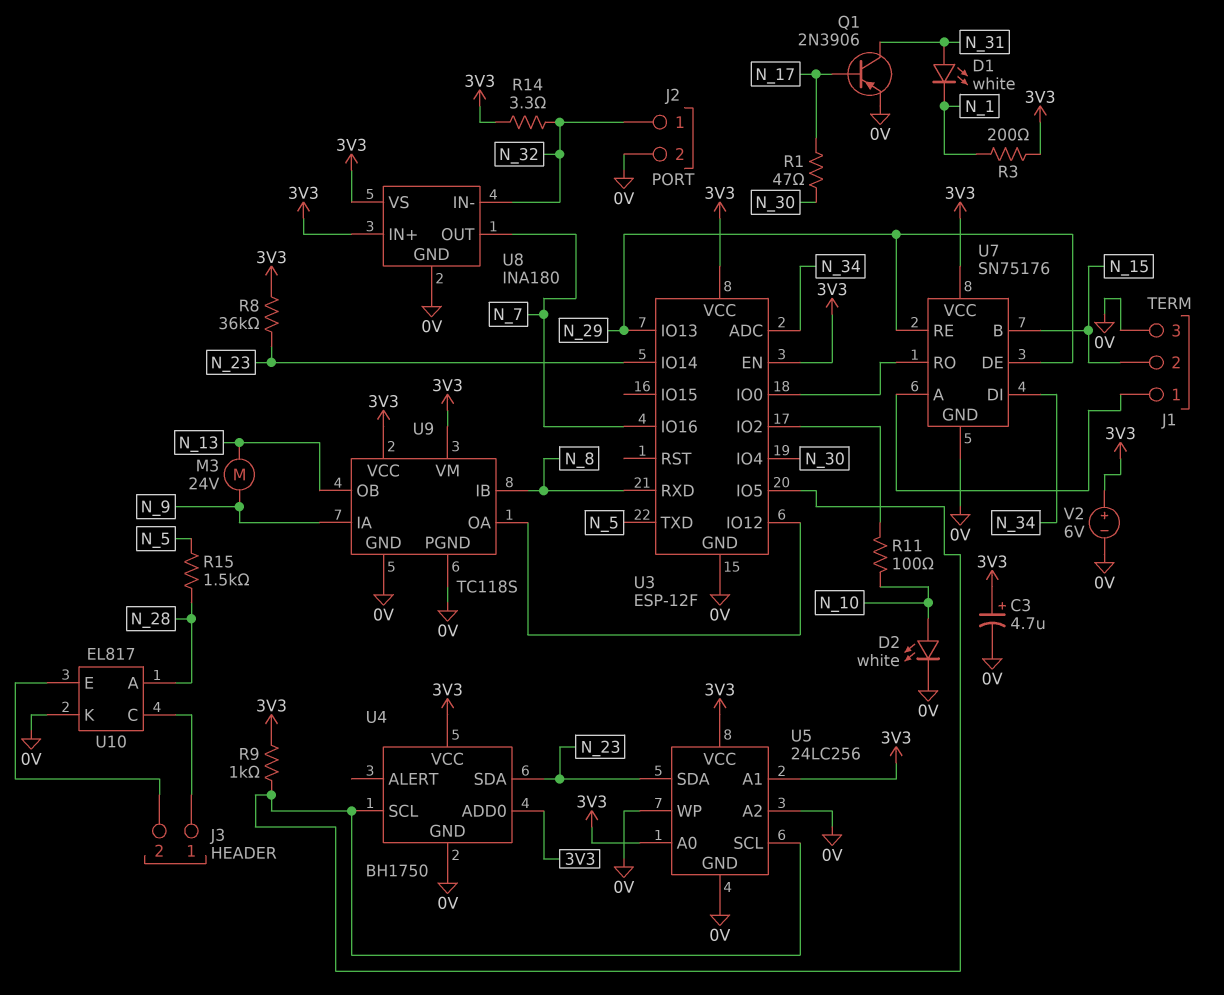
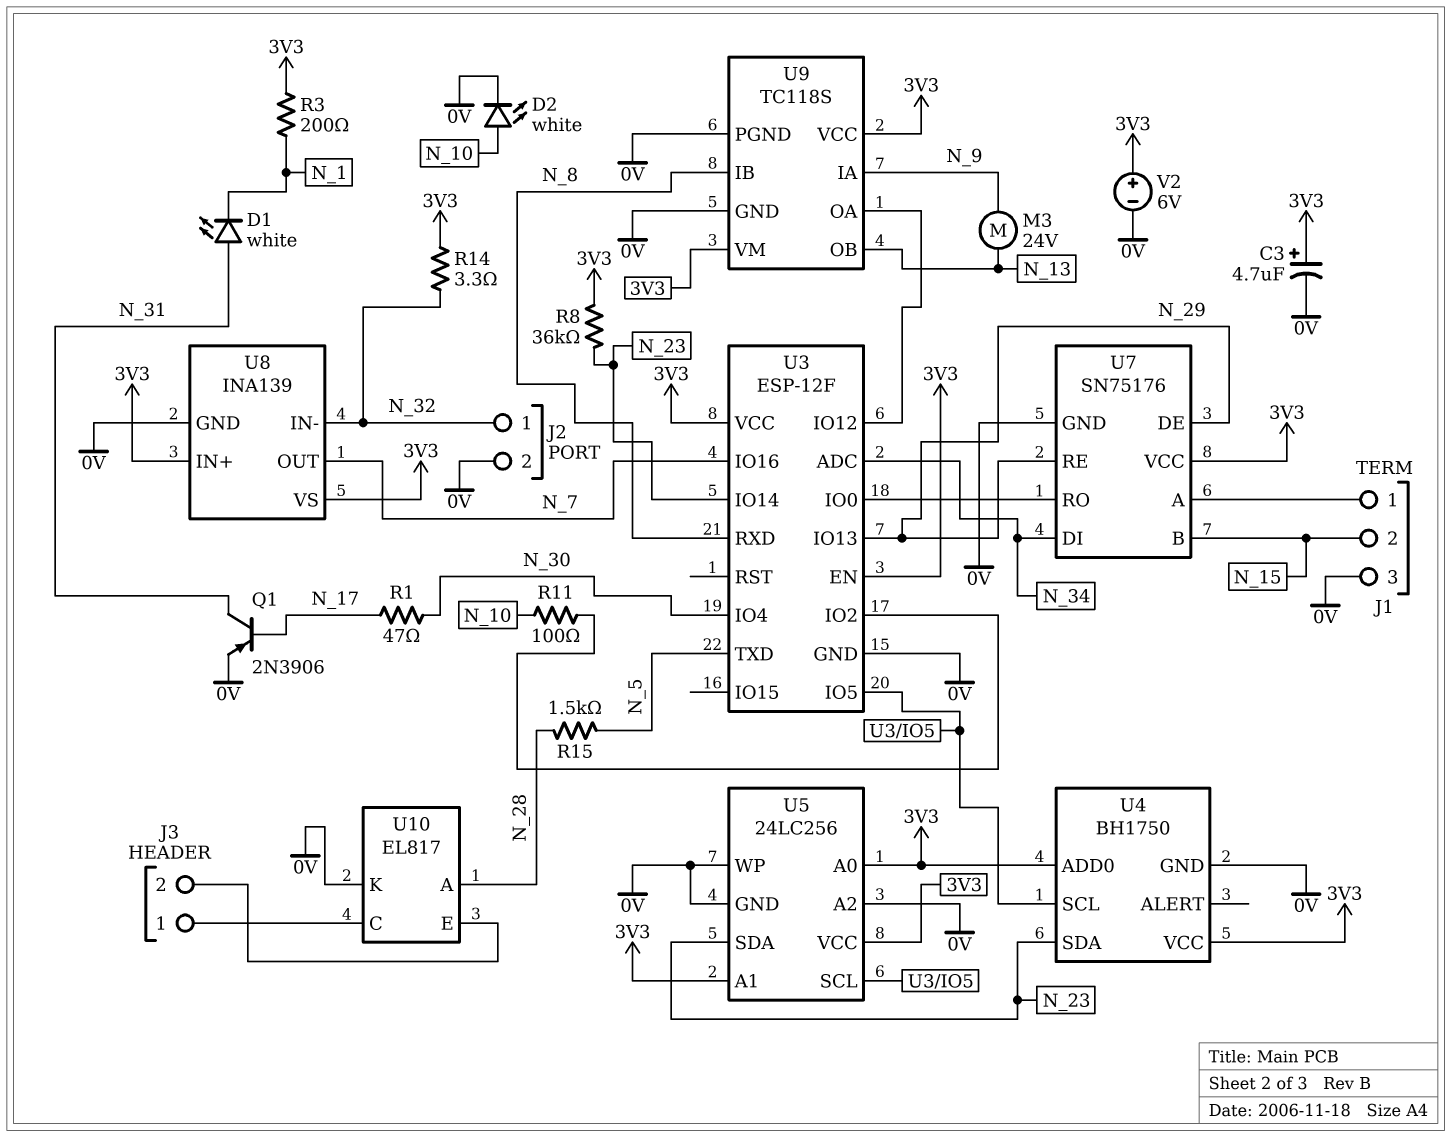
R9: 1k (3V3, U3/IO5) -> none
U8: INA180 -> INA139

